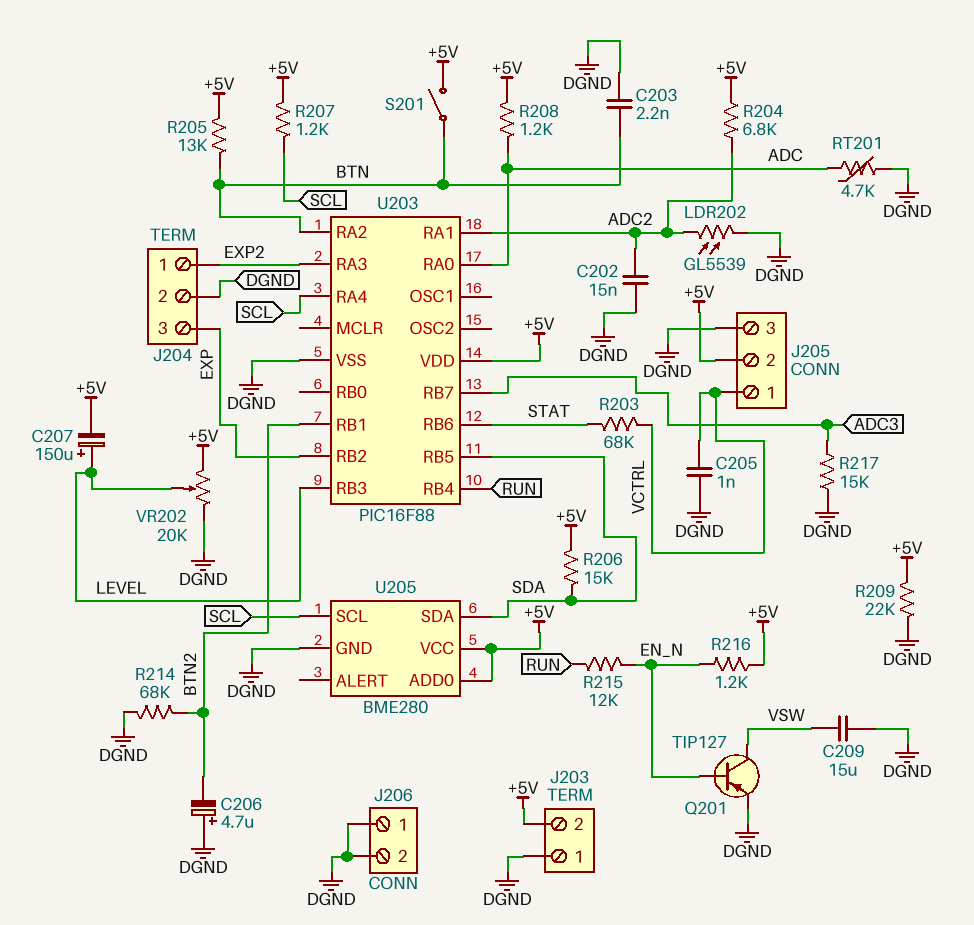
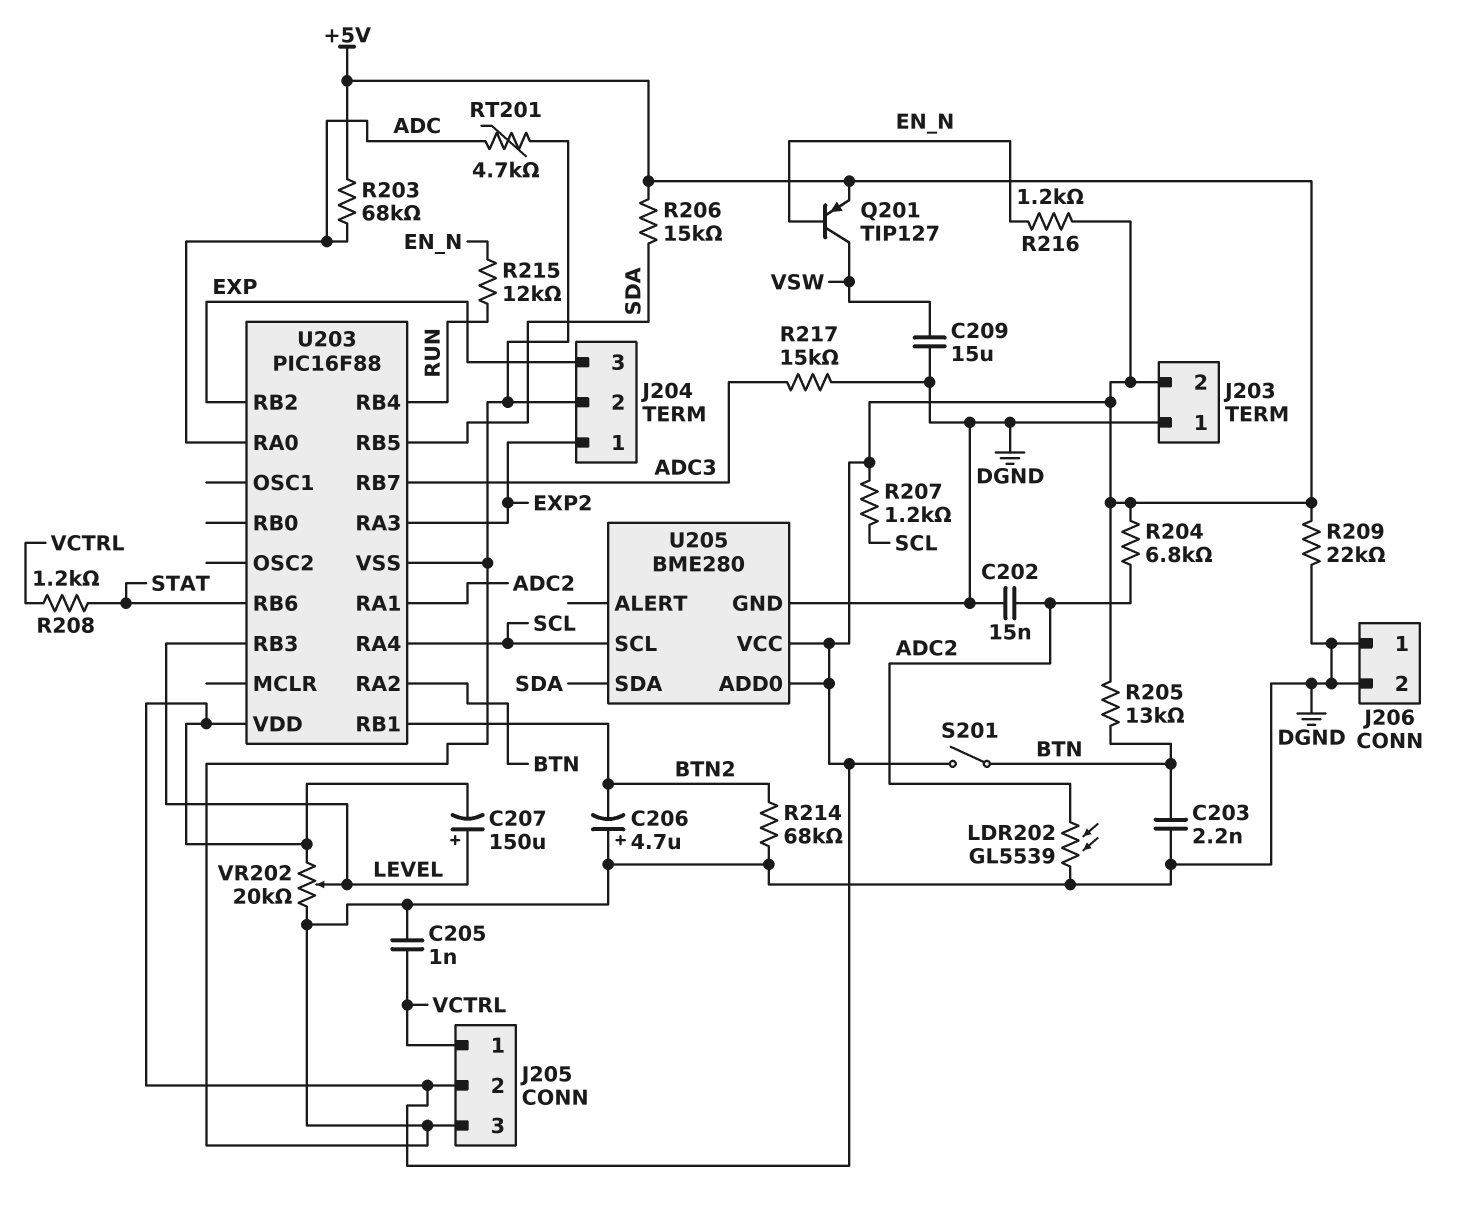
Q201: PNP TIP127 (B EN_N, C VSW, E DGND) -> PNP TIP127 (B EN_N, C VSW, E +5V)
R203: 68k (STAT, VCTRL) -> 68k (+5V, ADC)
R208: 1.2k (+5V, ADC) -> 1.2k (STAT, VCTRL)

